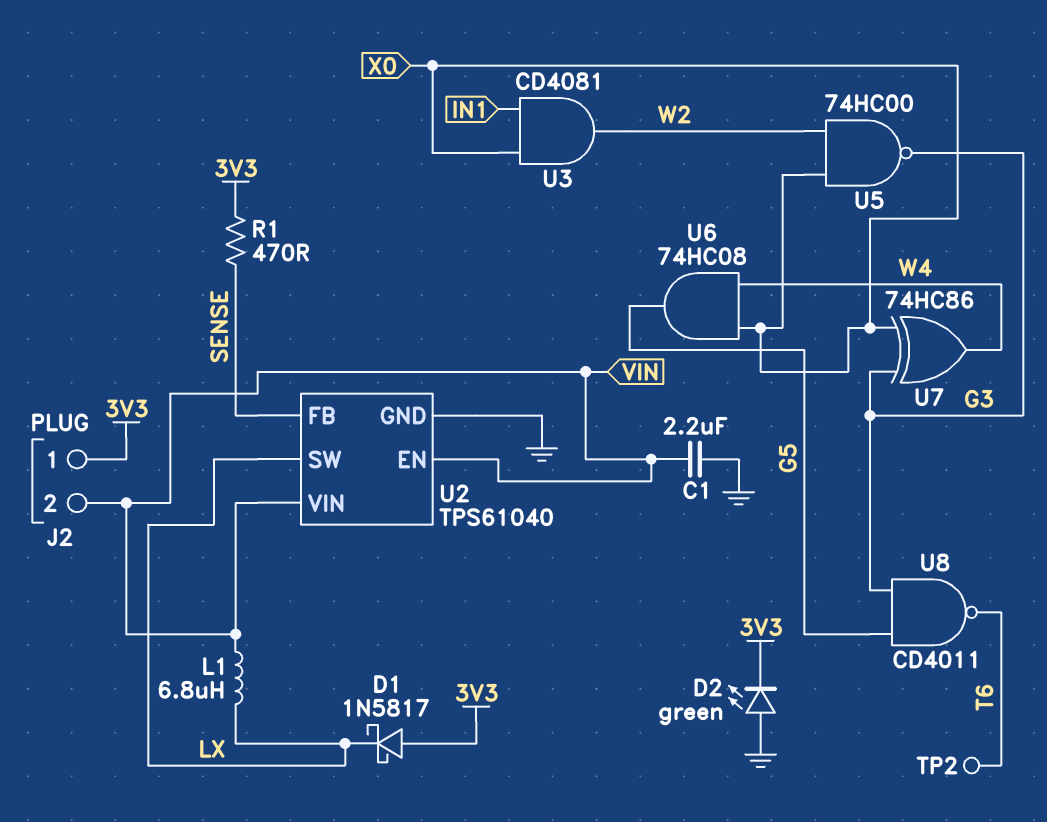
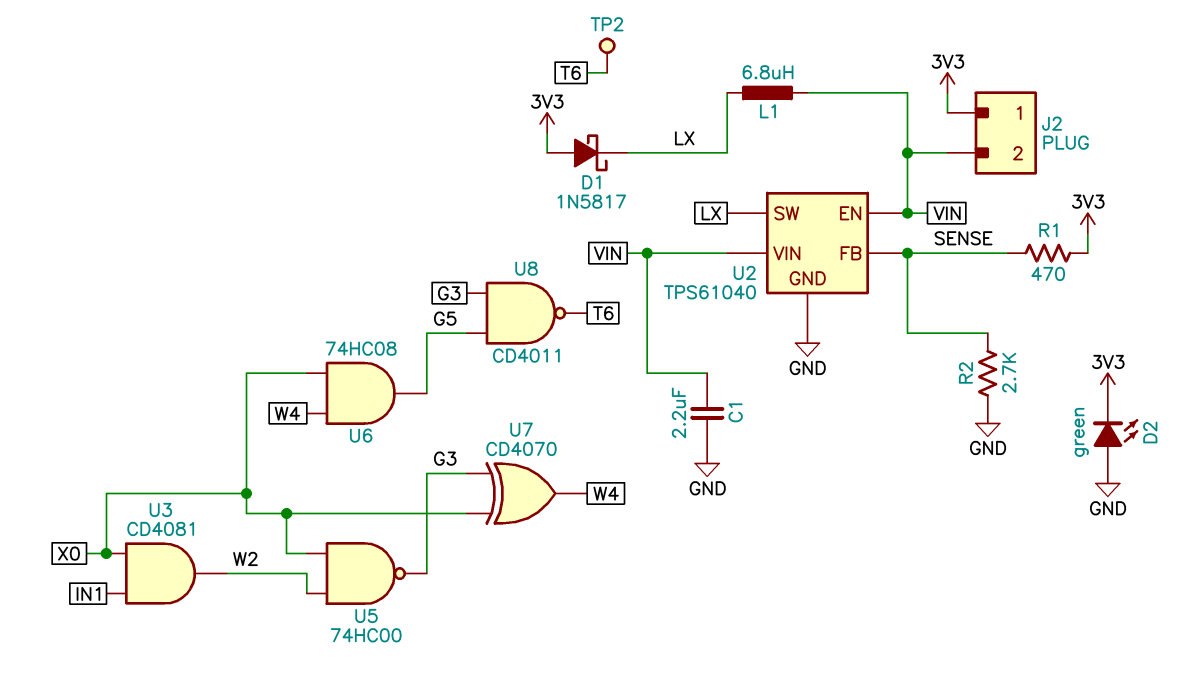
R2: none -> 2.7k (GND, SENSE)
U7: XOR 74HC86 (in G3, in X0, out W4) -> XOR CD4070 (in G3, in X0, out W4)

